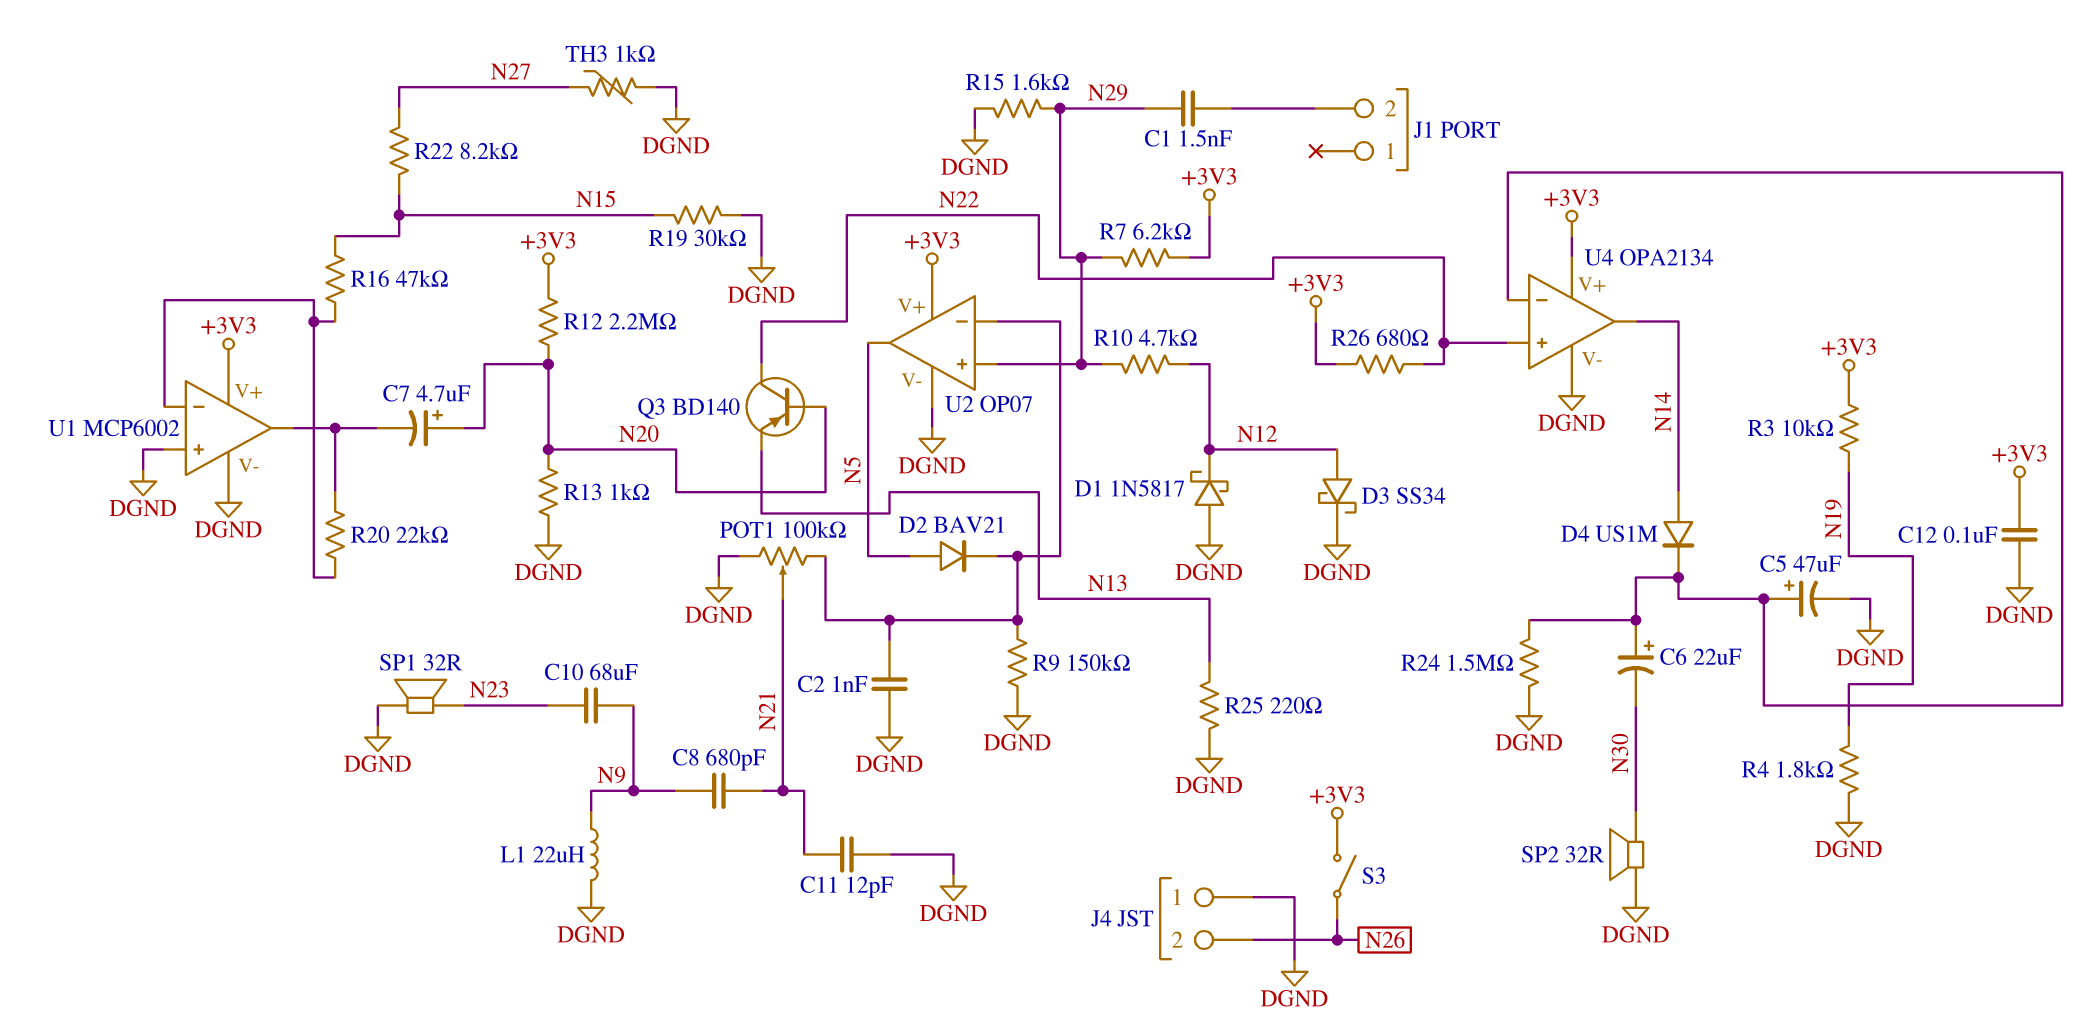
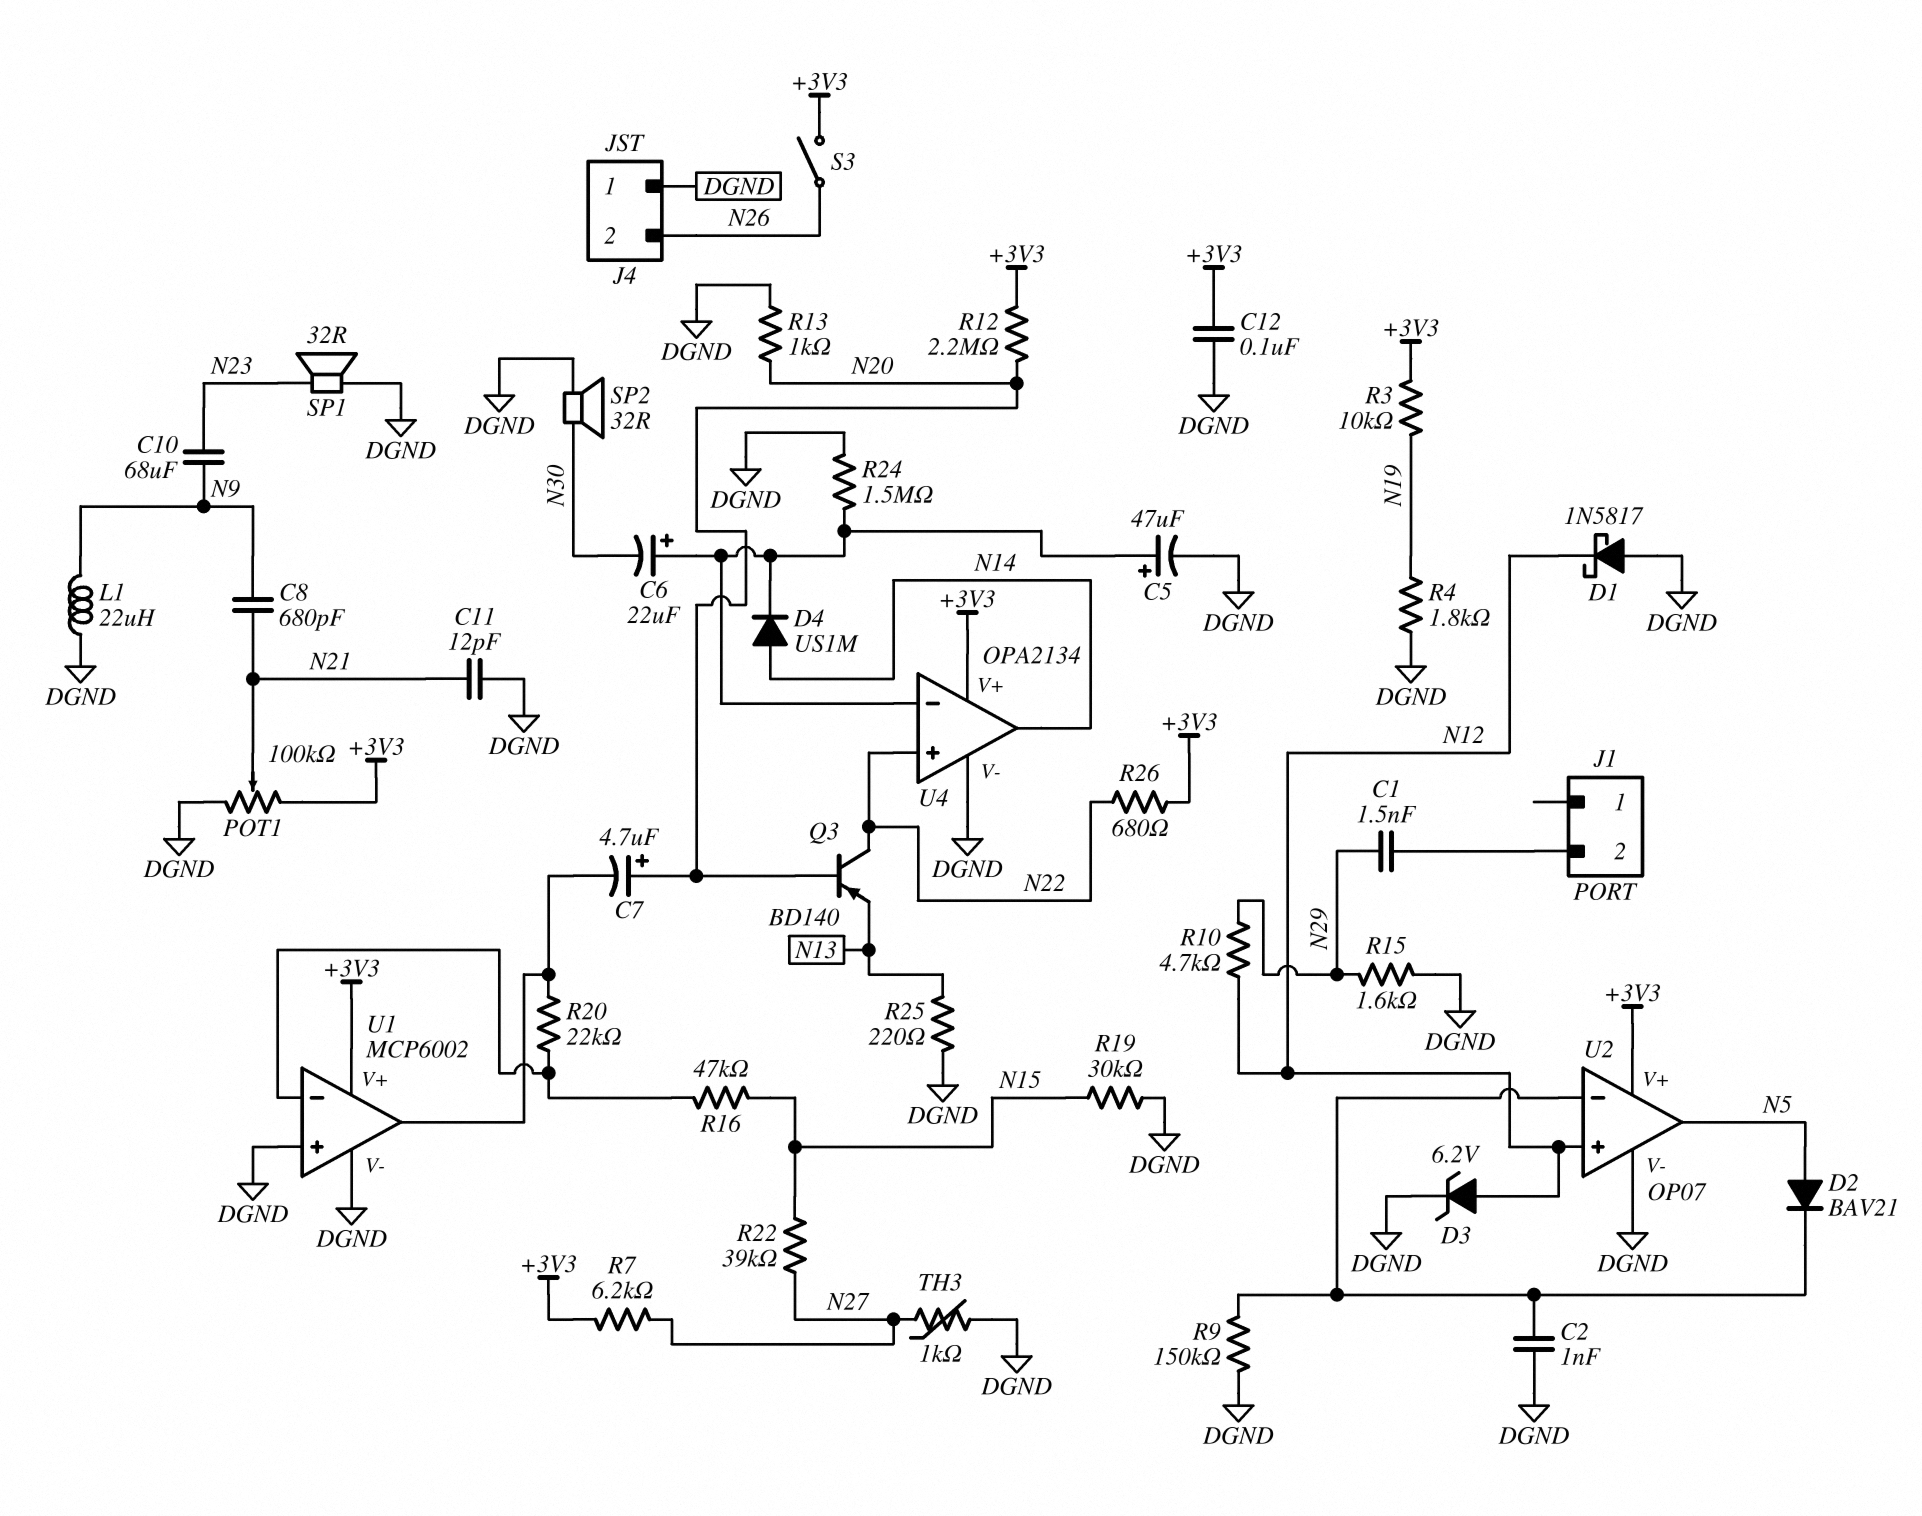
D3: schottky SS34 (A N12, K DGND) -> zener 6.2V (A N12, K DGND)
POT1: 100k (DGND, U2/in-, wiper N21) -> 100k (+3V3, DGND, wiper N21)
R7: 6.2k (+3V3, N29) -> 6.2k (+3V3, N27)
R22: 8.2k (N15, N27) -> 39k (N15, N27)
U2 pin in+: N29 -> N12

